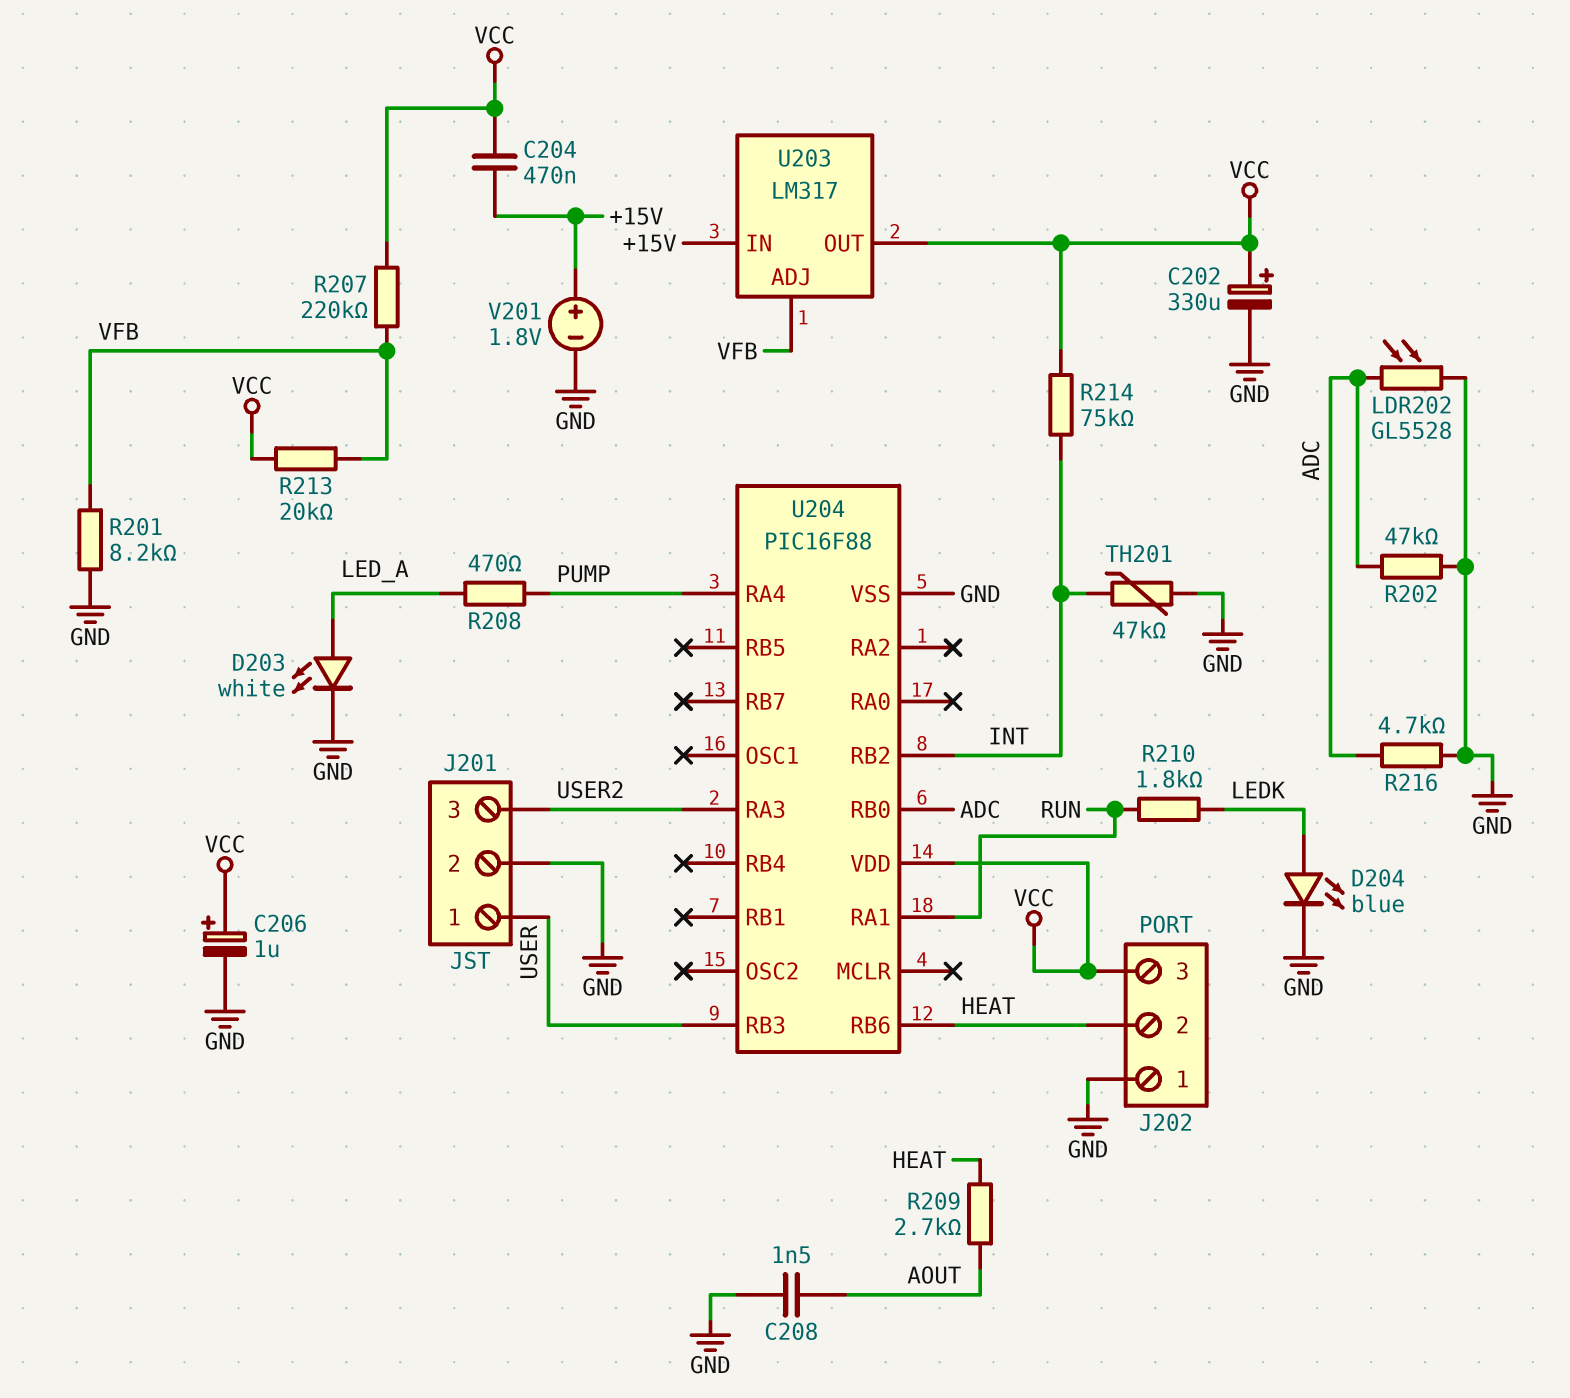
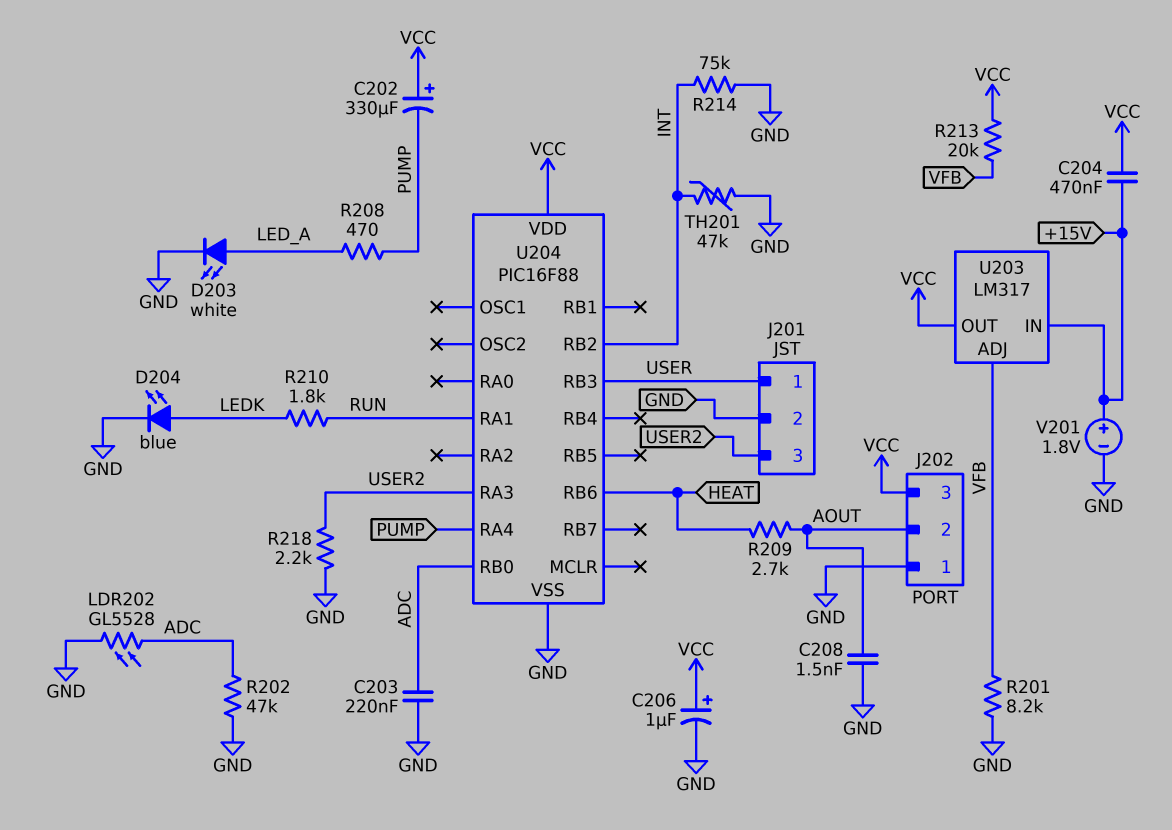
C202: 330uF (plus VCC, minus GND) -> 330uF (plus VCC, minus PUMP)
C203: none -> 220nF (ADC, GND)
J202 pin 2: HEAT -> AOUT
R207: 220k (VCC, VFB) -> none
R214: 75k (INT, VCC) -> 75k (GND, INT)
R216: 4.7k (ADC, GND) -> none
R218: none -> 2.2k (GND, USER2)

